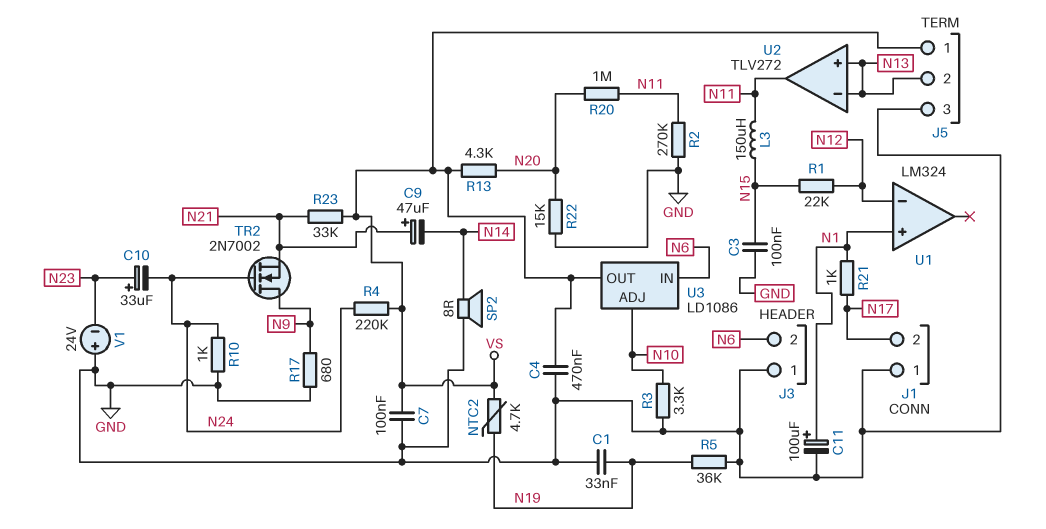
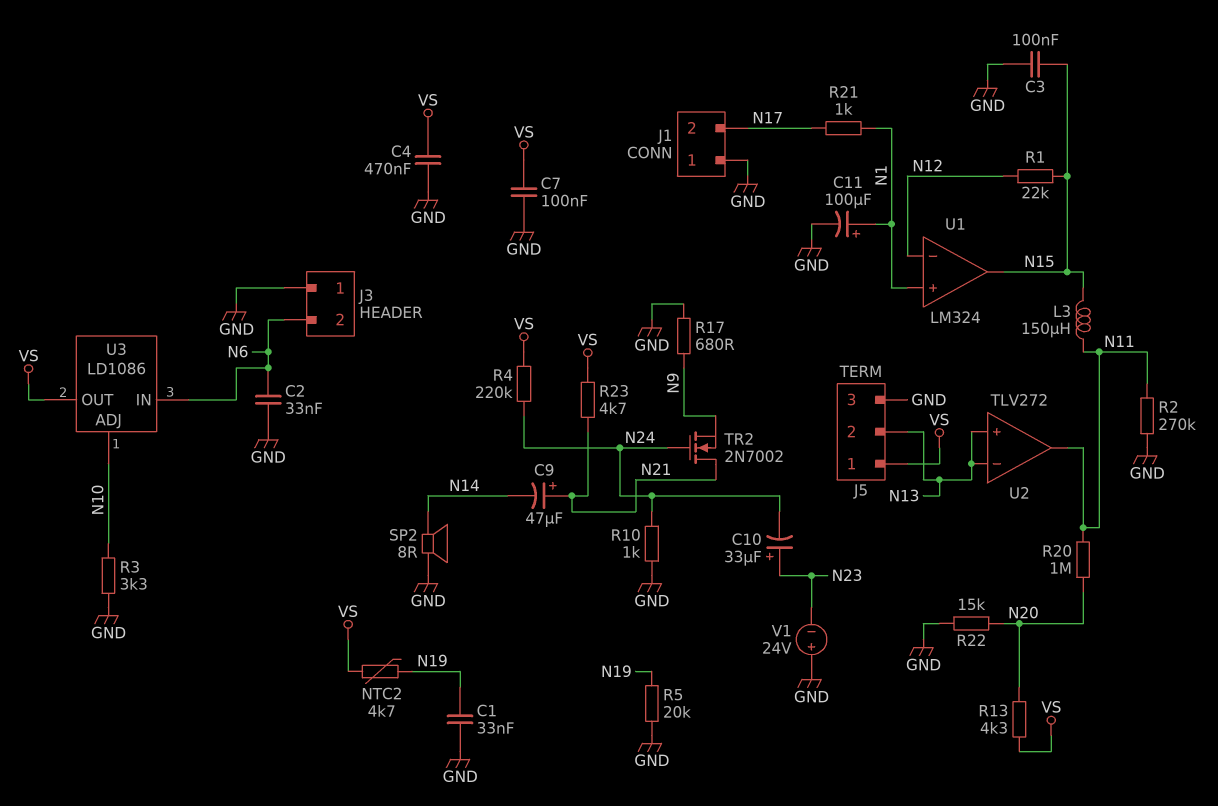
C2: none -> 33nF (GND, N6)
R5: 36k (GND, N19) -> 20k (GND, N19)
R23: 33k (N21, VS) -> 4.7k (N21, VS)
TR2: NMOS 2N7002 (G N24, D N9, S N21) -> NMOS 2N7002 (G N24, D N21, S N9)
U1 pin out: none -> N15

